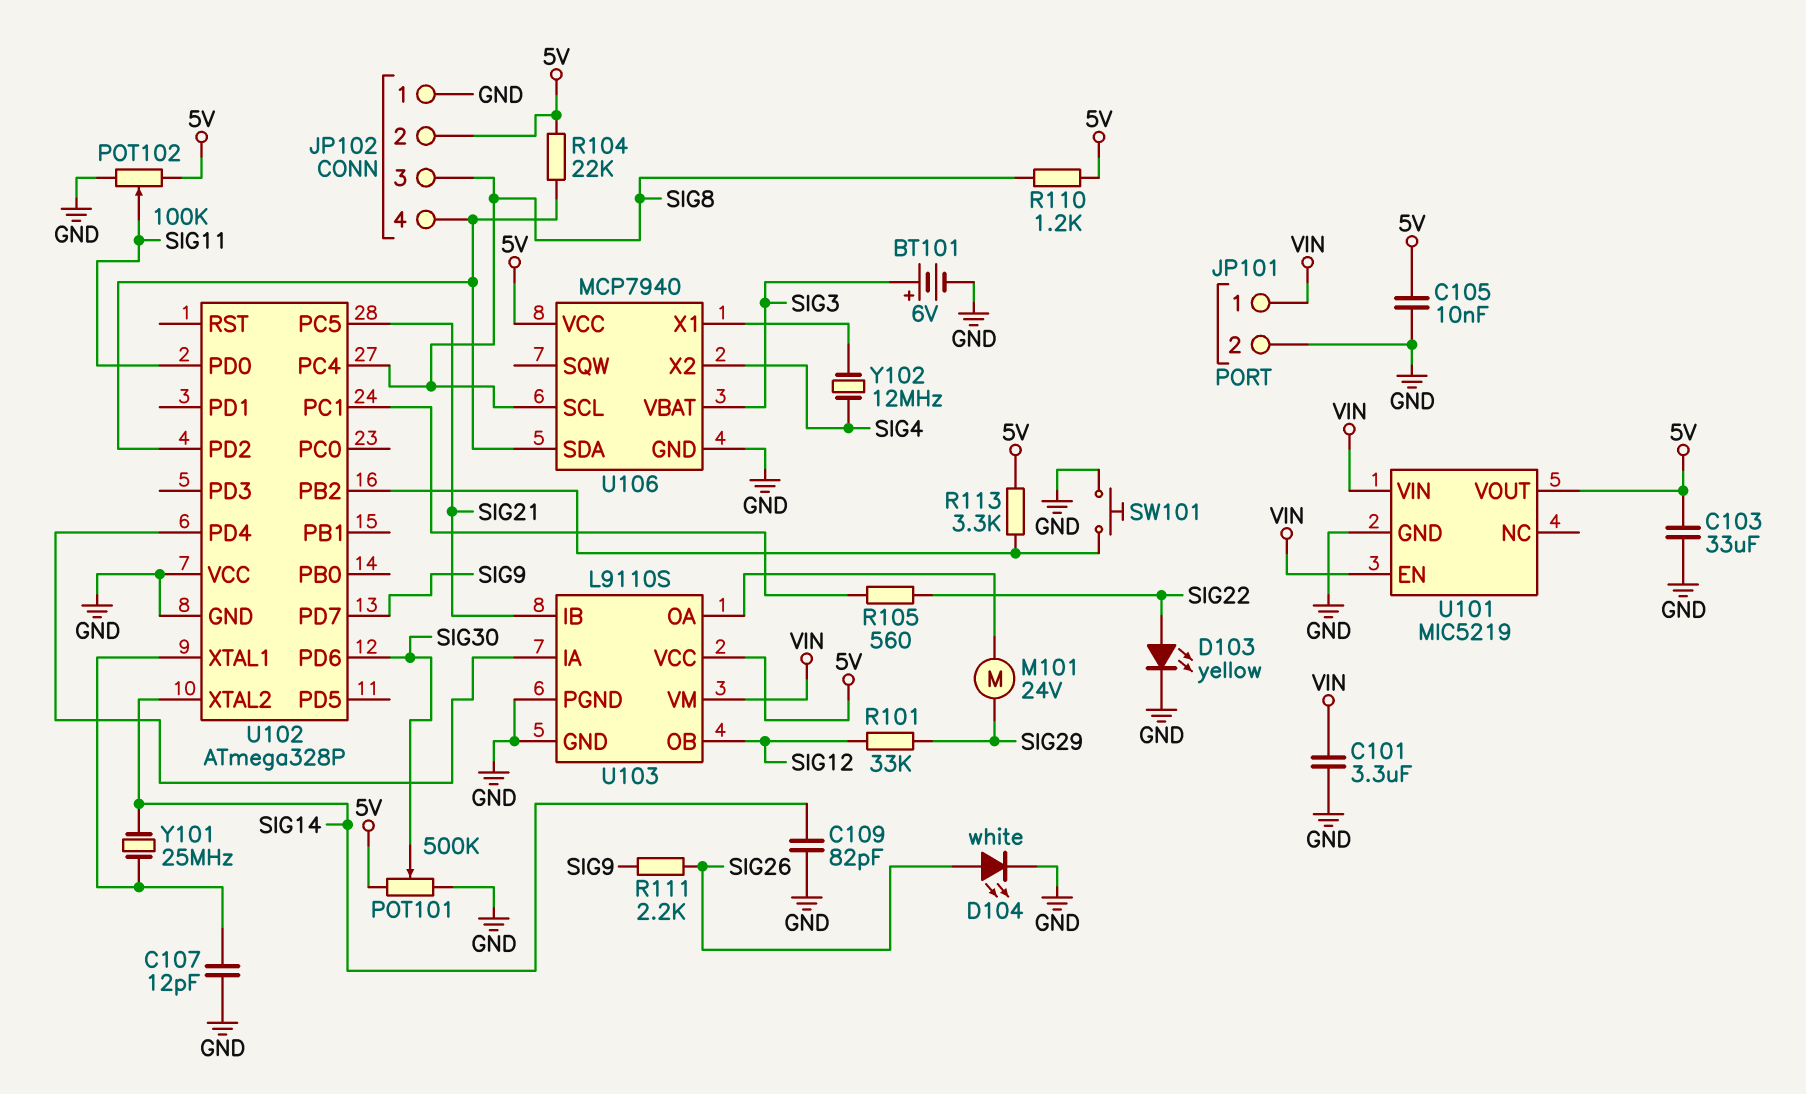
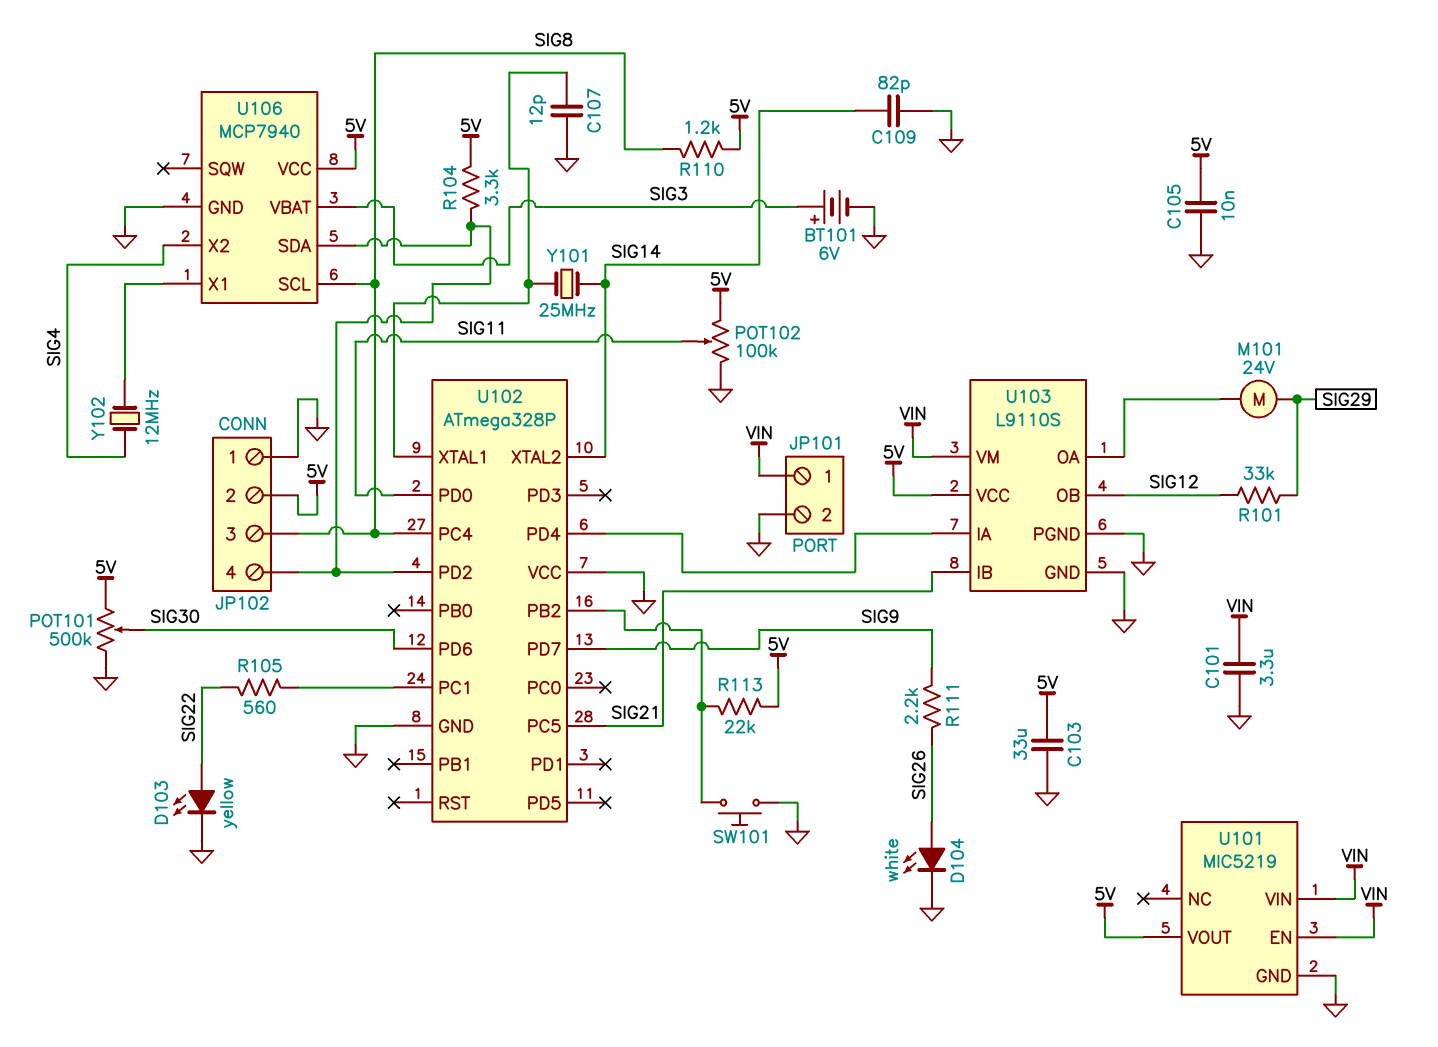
R104: 22k (5V, JP102/4) -> 3.3k (5V, JP102/4)
R113: 3.3k (5V, U102/PB2) -> 22k (5V, U102/PB2)

